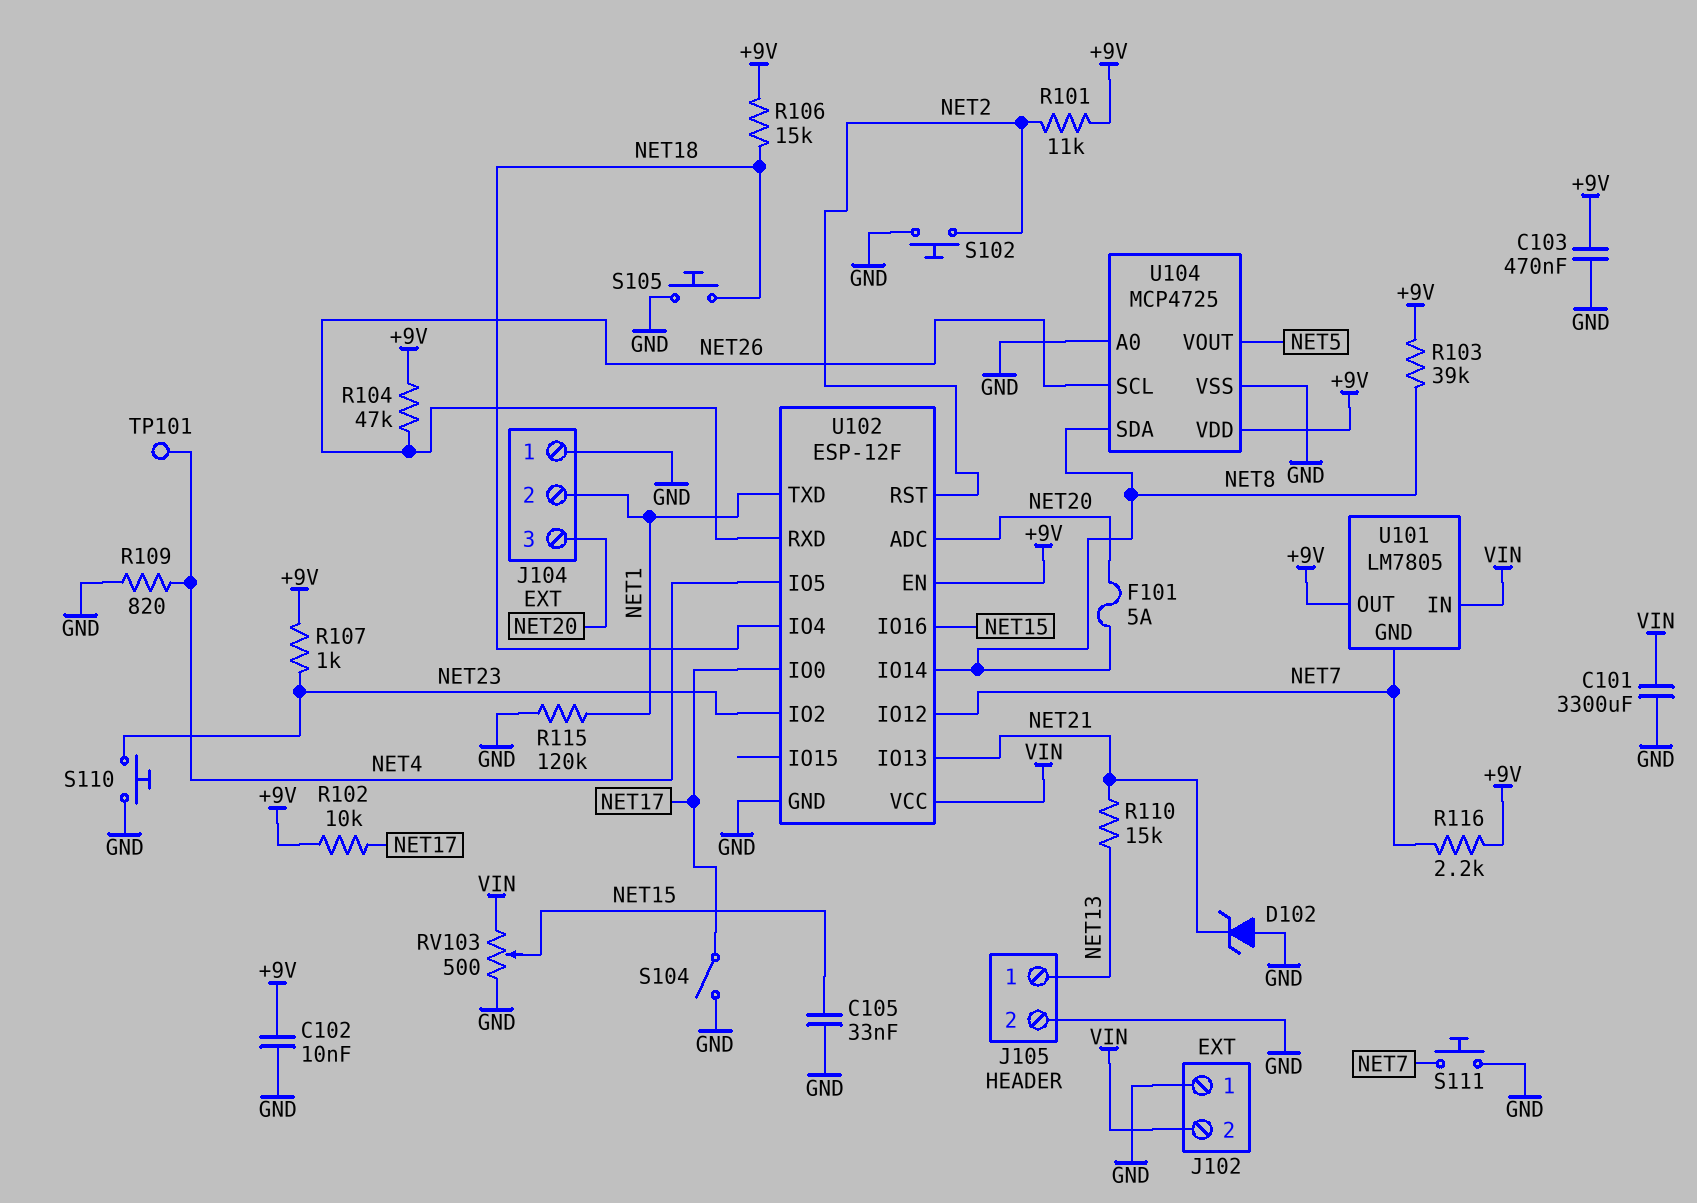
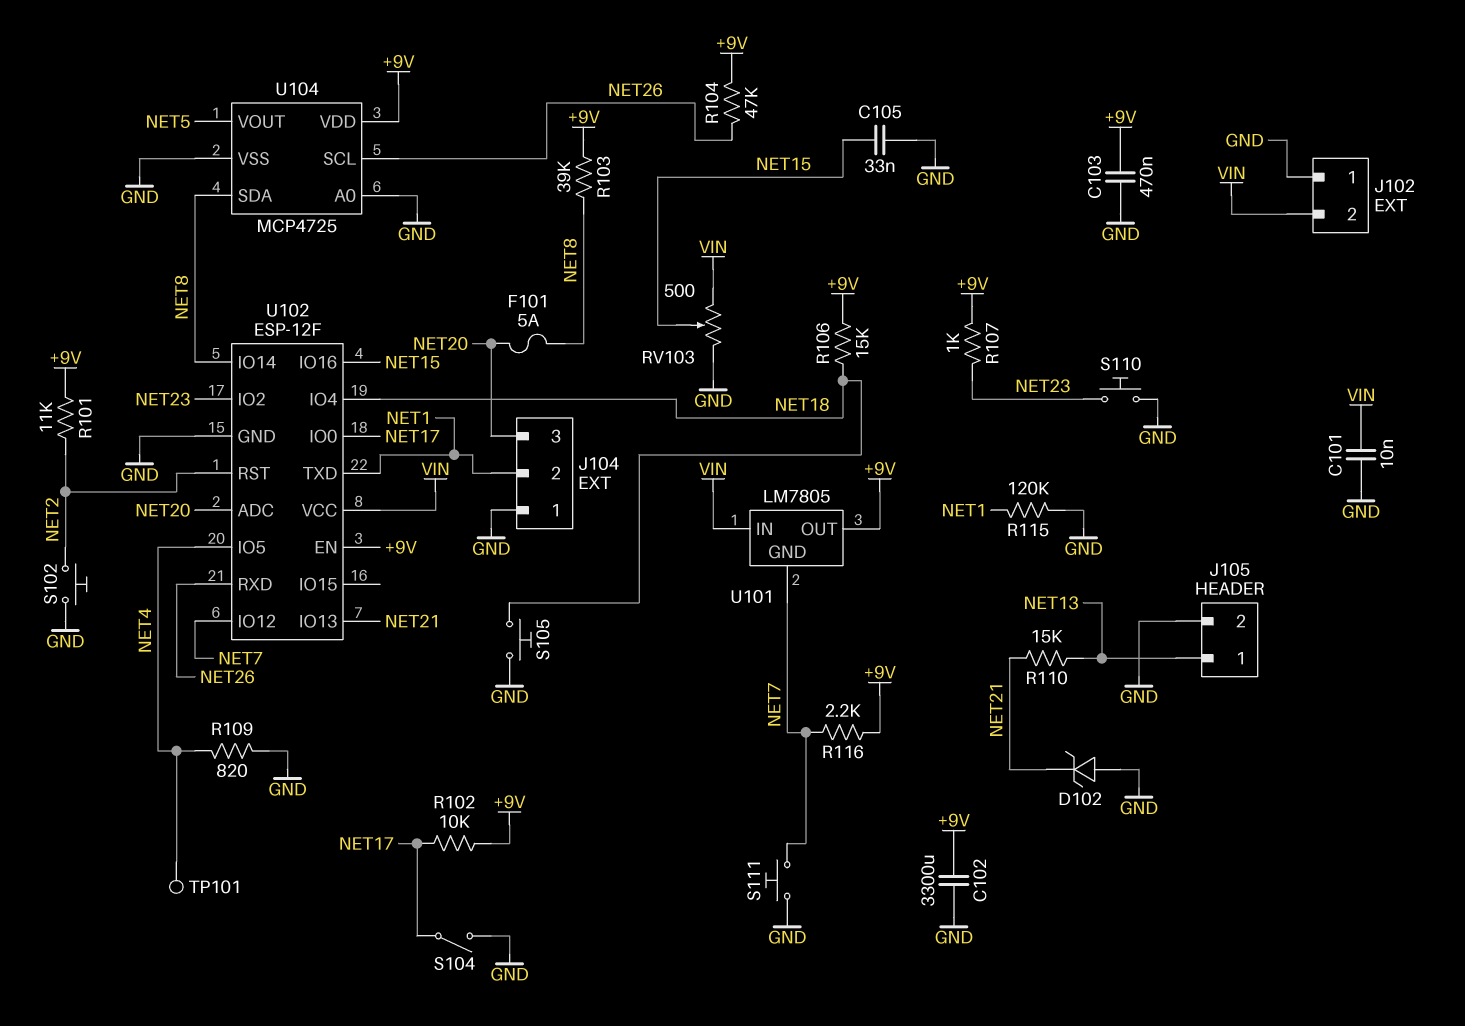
C101: 3300uF (GND, VIN) -> 10nF (GND, VIN)
C102: 10nF (+9V, GND) -> 3300uF (+9V, GND)

